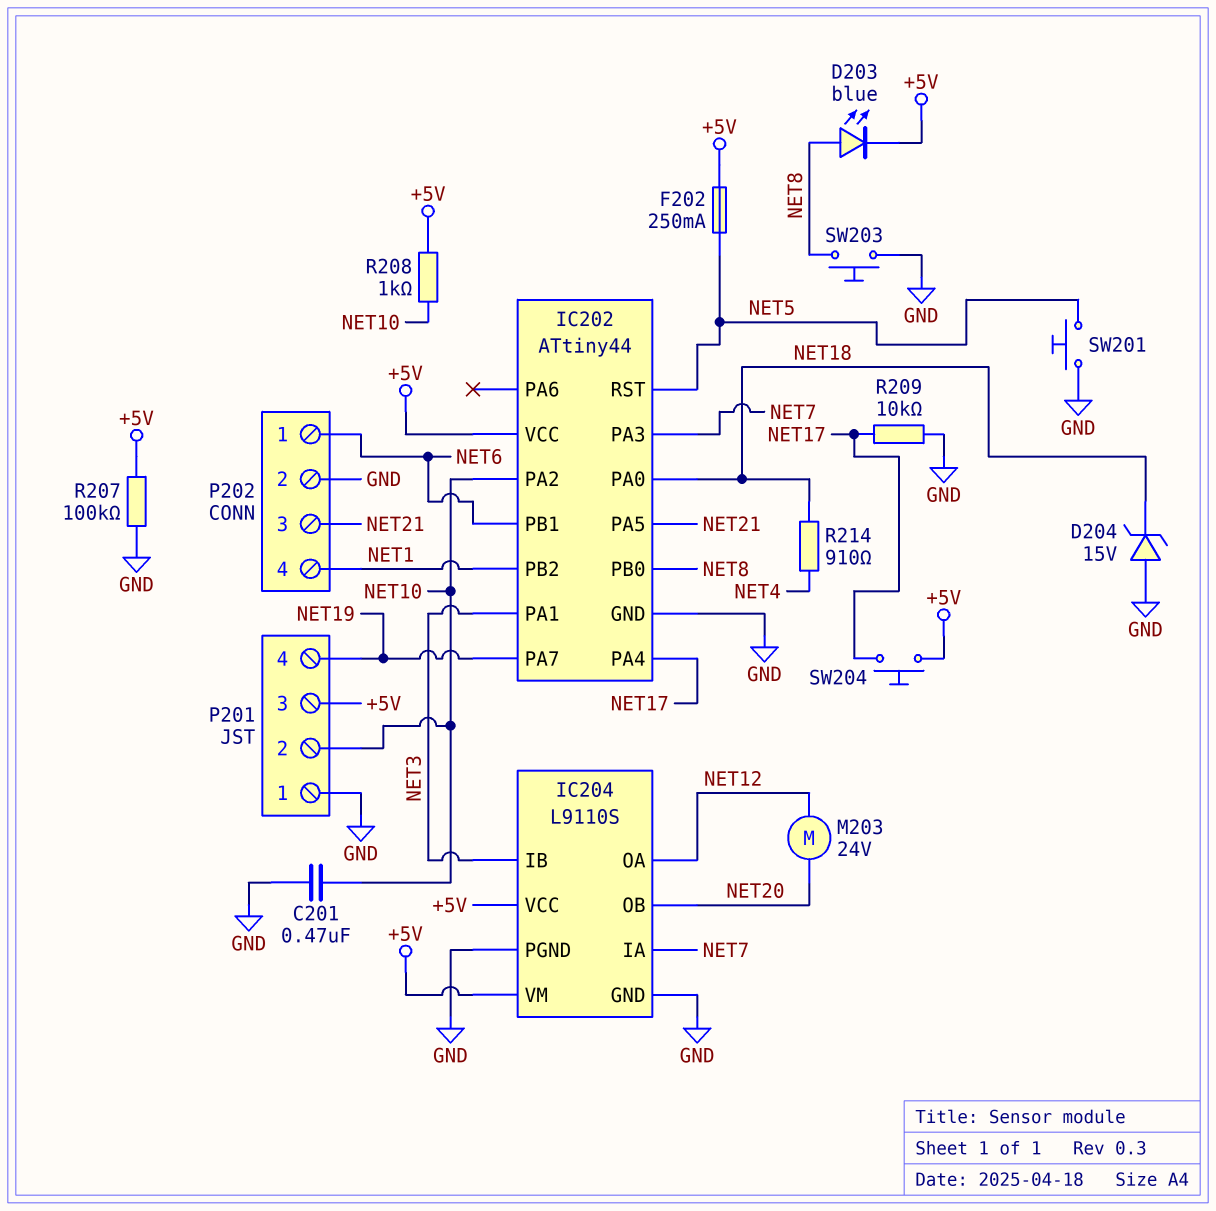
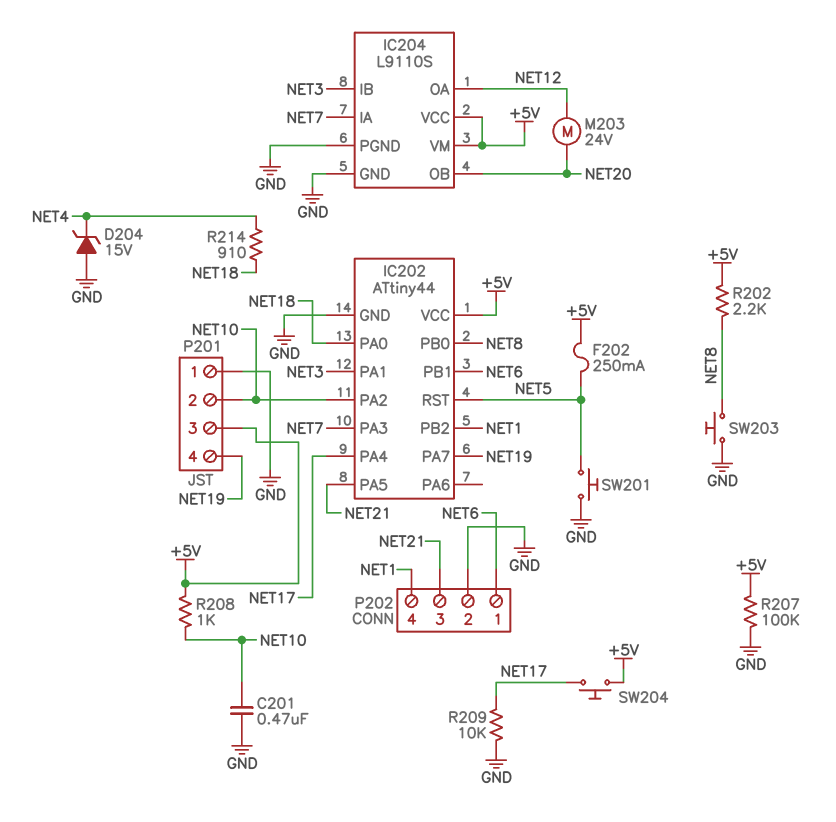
D203: LED blue (A NET8, K +5V) -> none
D204: zener 15V (A GND, K NET18) -> zener 15V (A GND, K NET4)
R202: none -> 2.2k (+5V, NET8)

